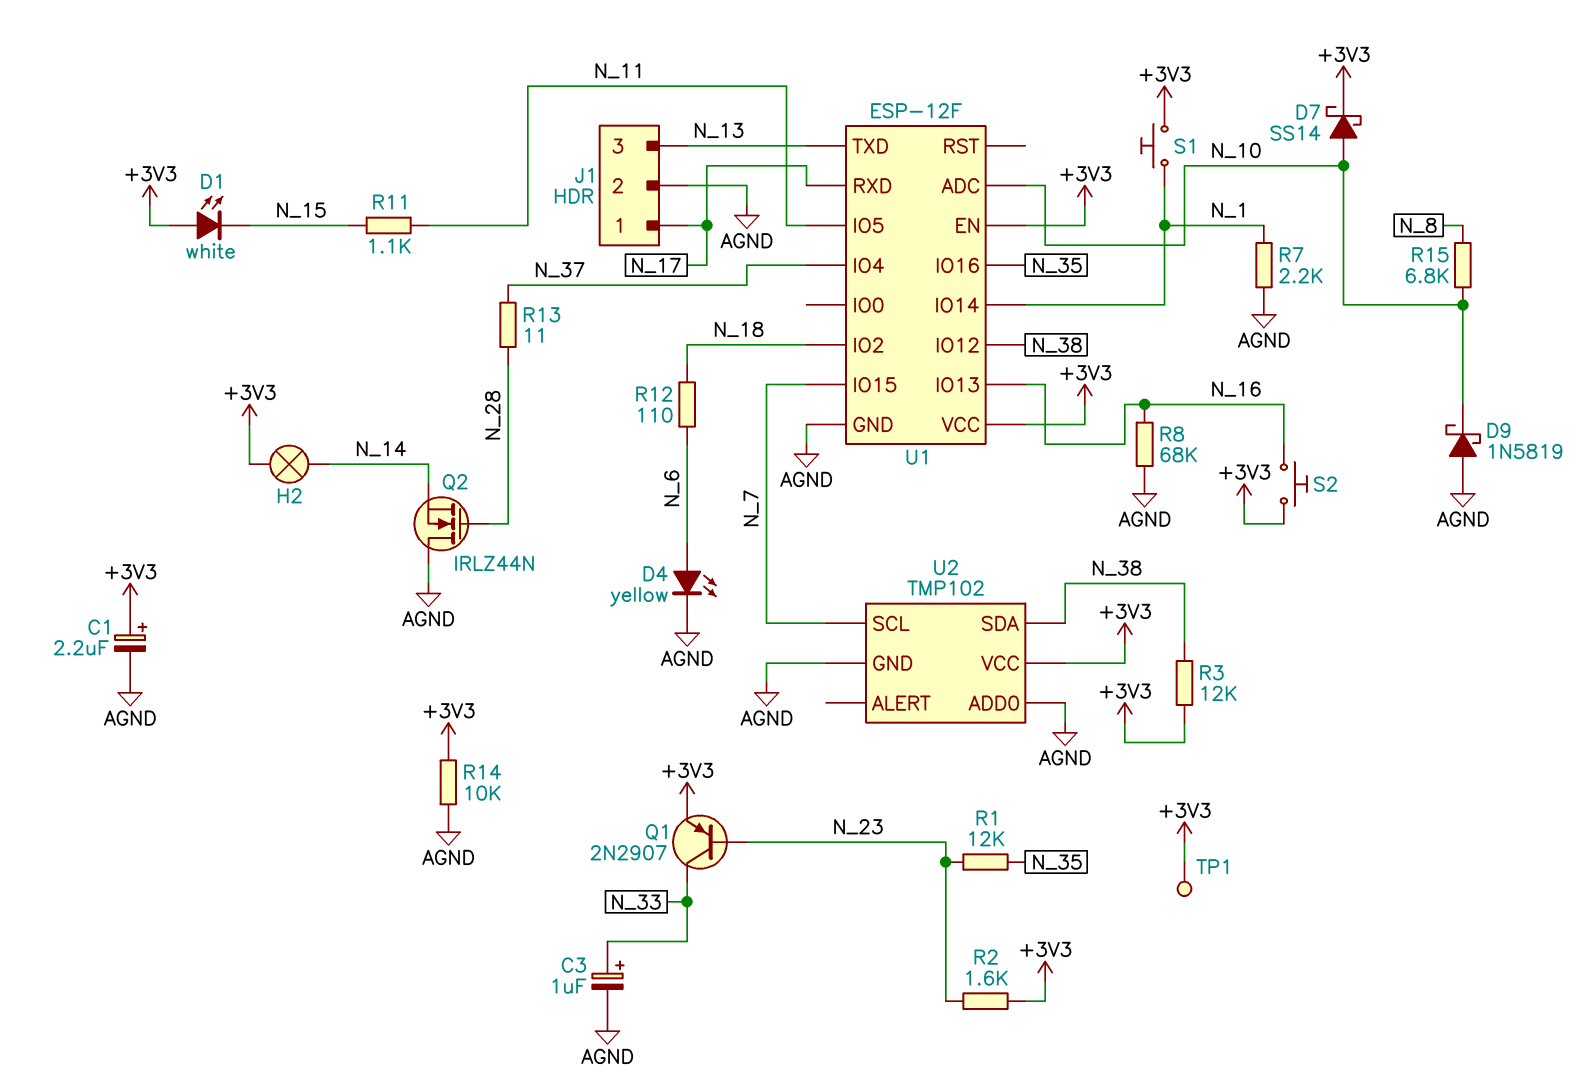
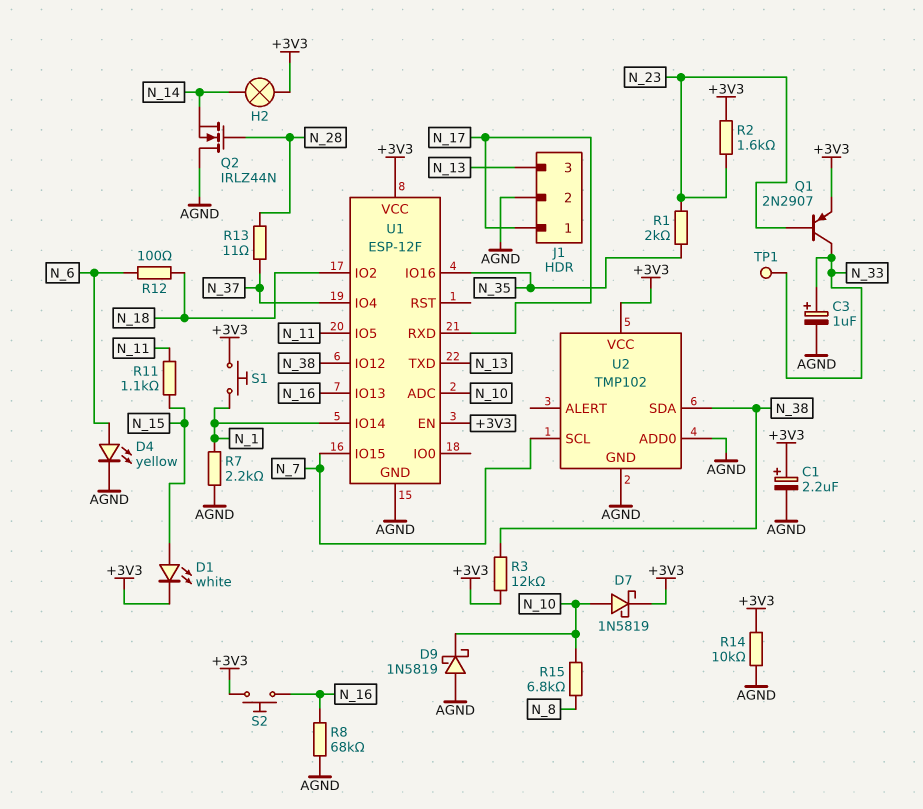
D1: LED white (A +3V3, K N_15) -> LED white (A N_15, K +3V3)
D7: schottky SS14 (A N_10, K +3V3) -> schottky 1N5819 (A N_10, K +3V3)
R1: 12k (N_23, N_35) -> 2k (N_23, N_35)
R12: 110 (N_6, N_18) -> 100 (N_6, N_18)
TP1: test point (+3V3) -> test point (N_33)

